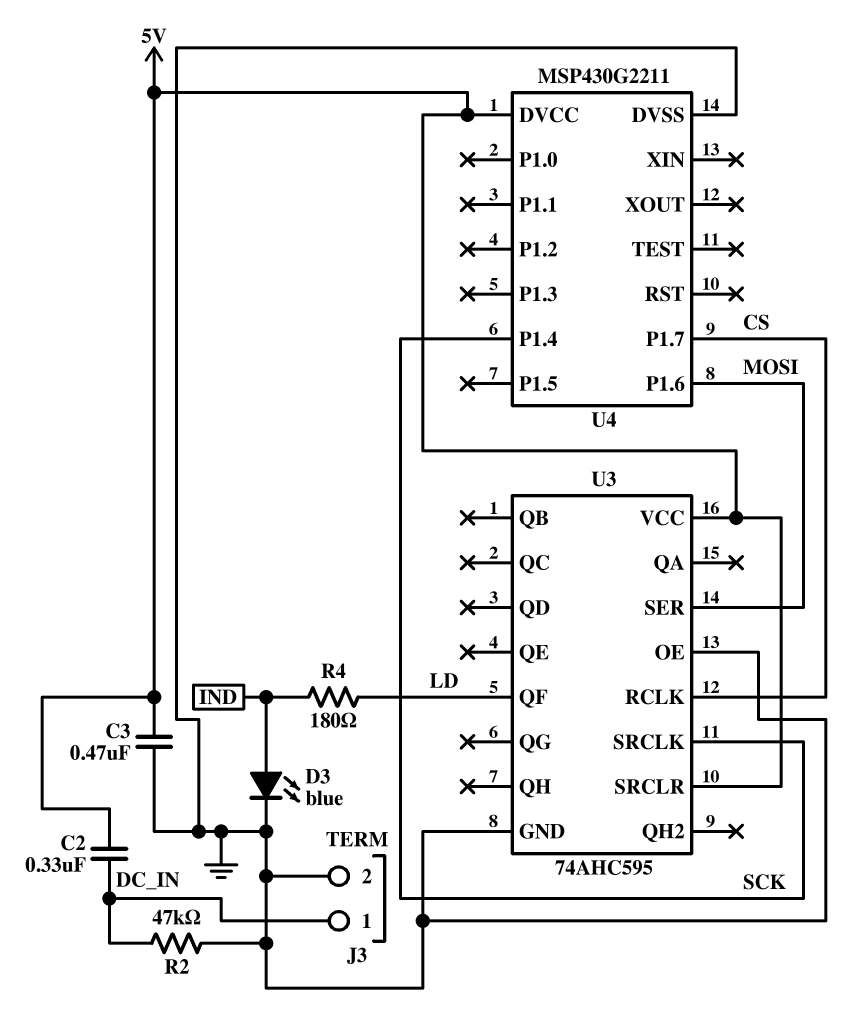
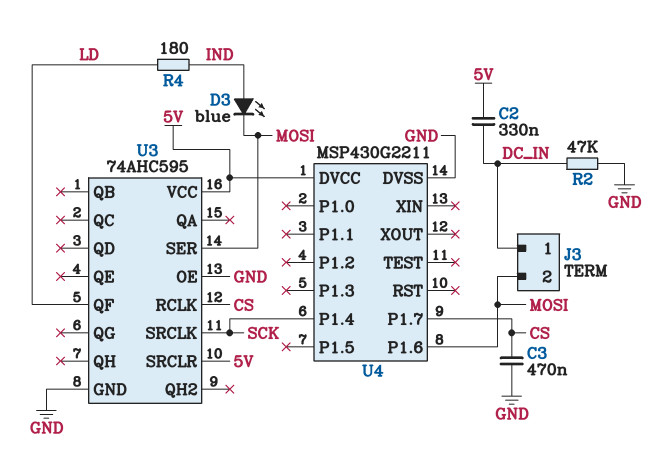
C3: 470nF (5V, GND) -> 470nF (CS, GND)
D3: LED blue (A IND, K GND) -> LED blue (A IND, K MOSI)
J3 pin 2: GND -> MOSI

